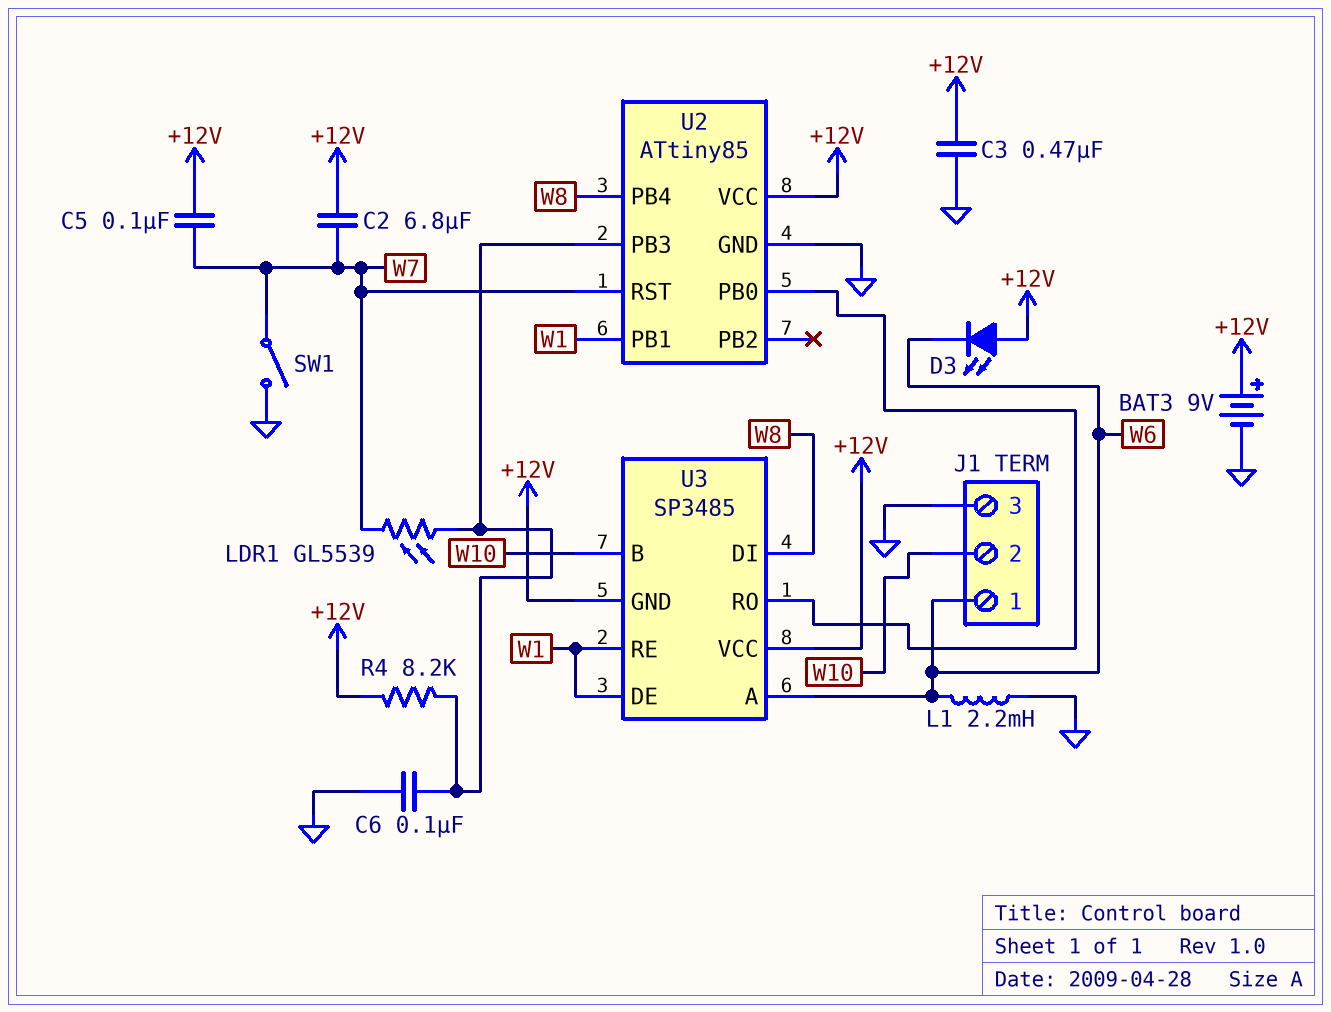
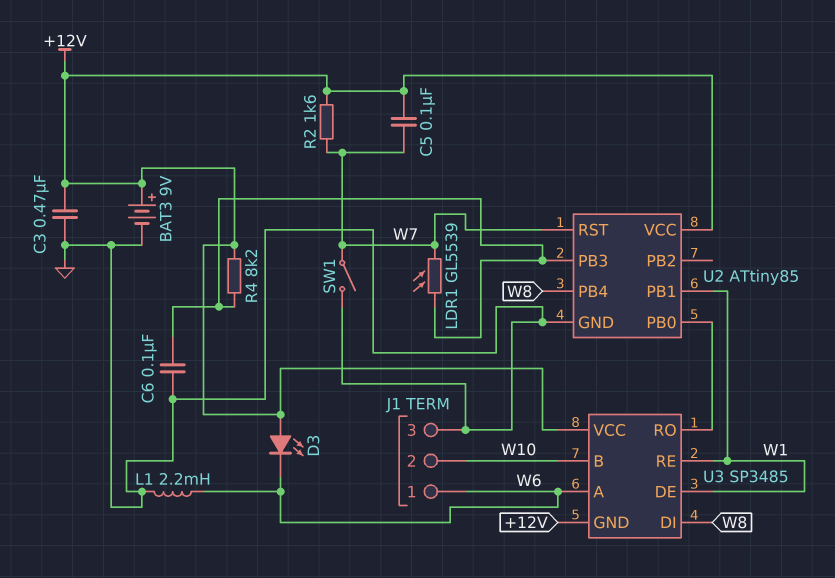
C2: 6.8uF (+12V, W7) -> none
R2: none -> 1.6k (+12V, W7)

